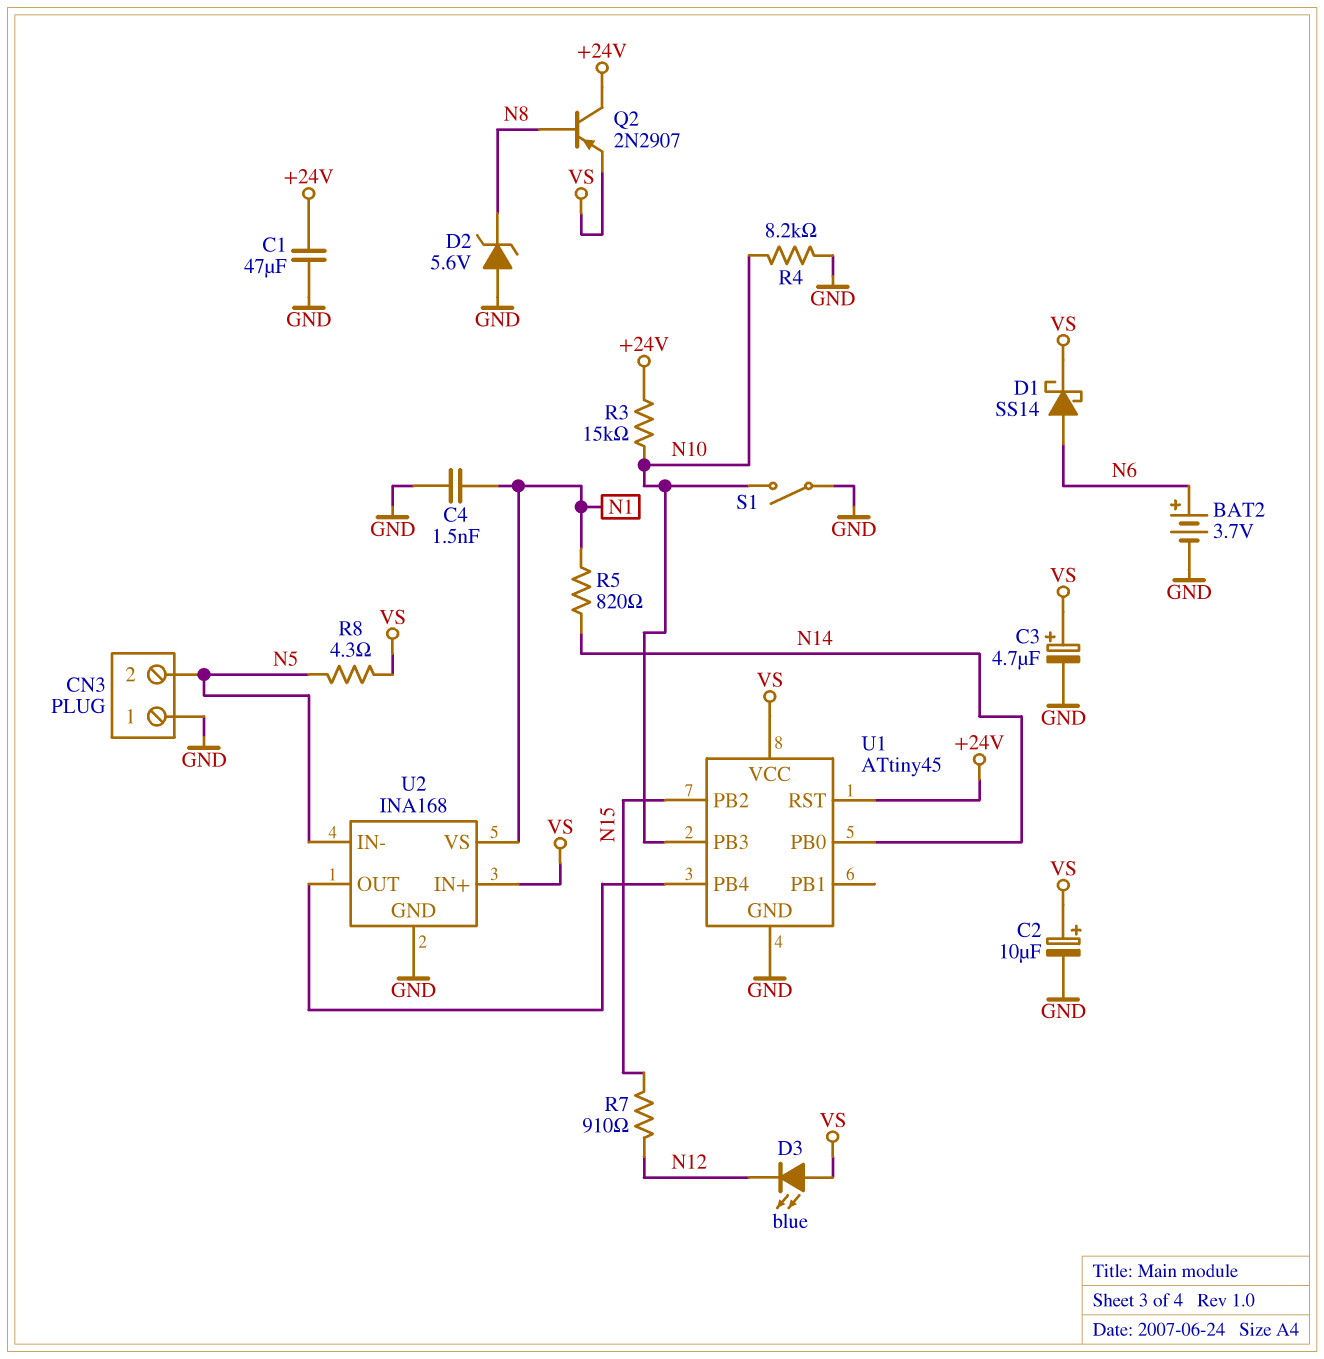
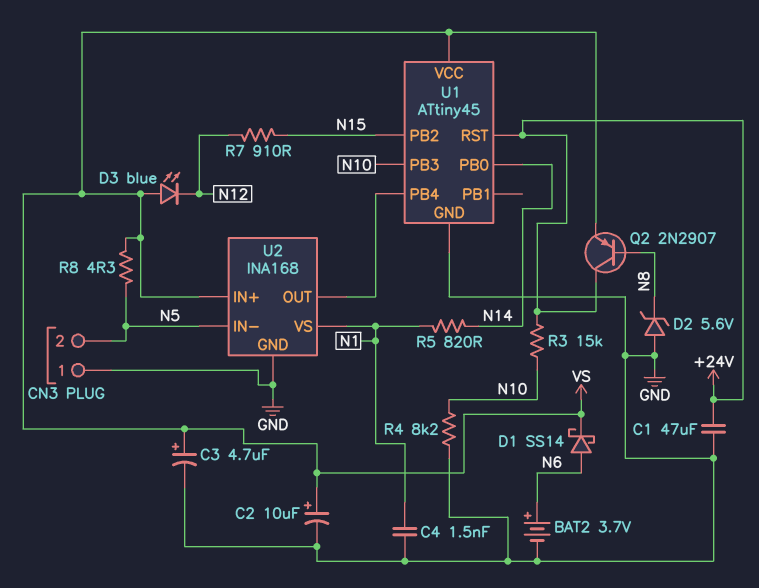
S1: switch (GND, N10) -> none

